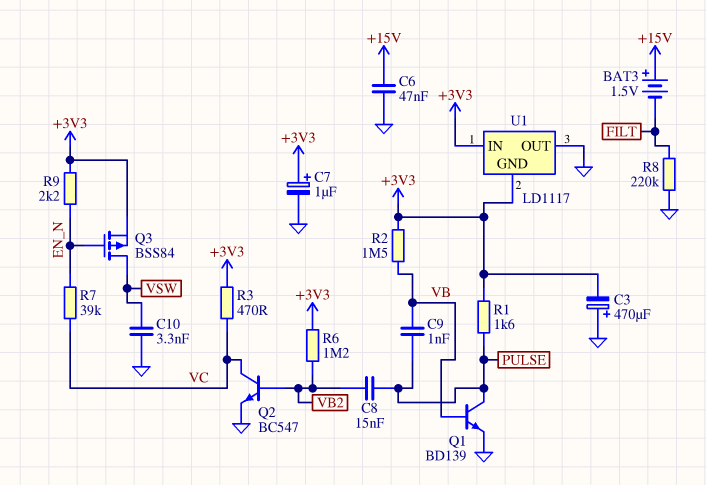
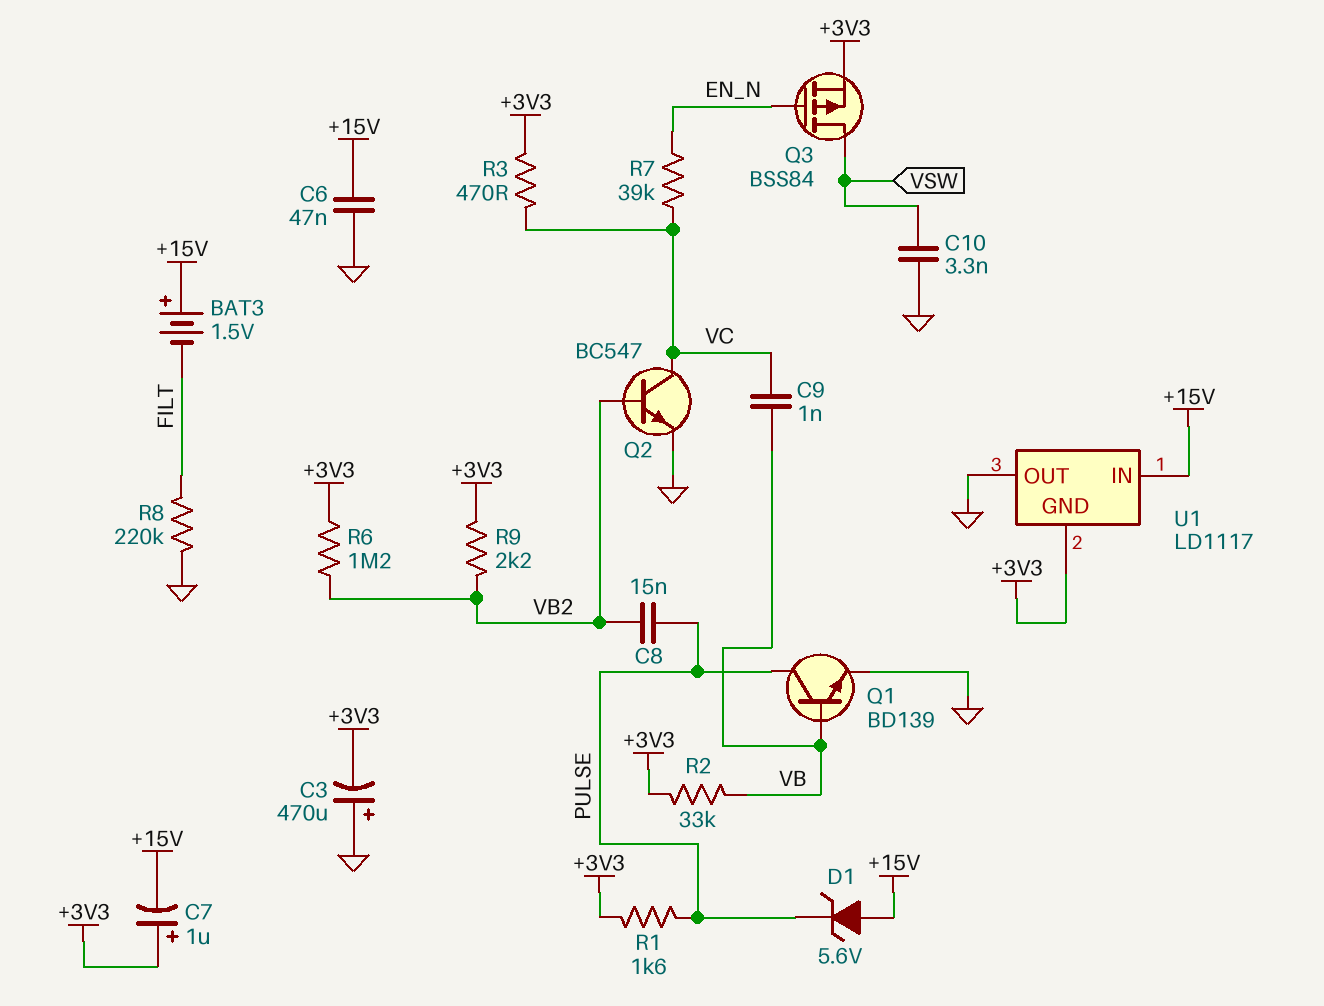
C7: 1uF (plus +3V3, minus GND) -> 1uF (plus +3V3, minus +15V)
C9: 1nF (PULSE, VB) -> 1nF (VB, VC)
D1: none -> zener 5.6V (A +15V, K PULSE)
R2: 1.5M (+3V3, VB) -> 33k (+3V3, VB)
R9: 2.2k (+3V3, EN_N) -> 2.2k (+3V3, VB2)
U1 pin IN: +3V3 -> +15V

